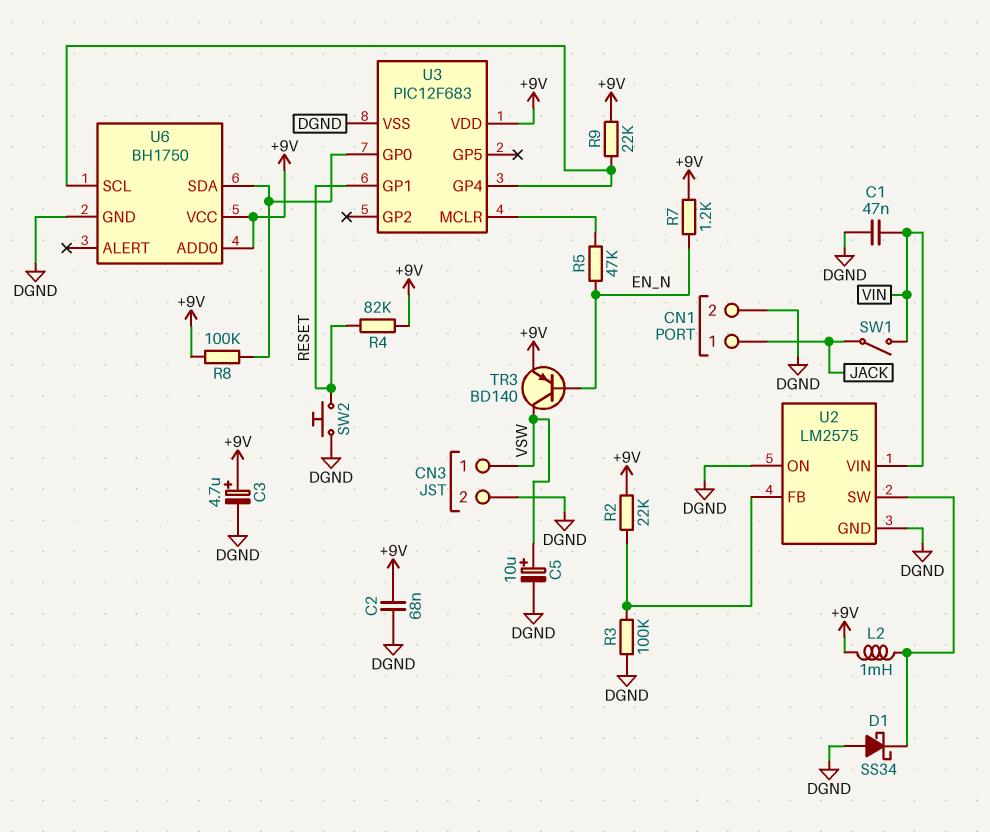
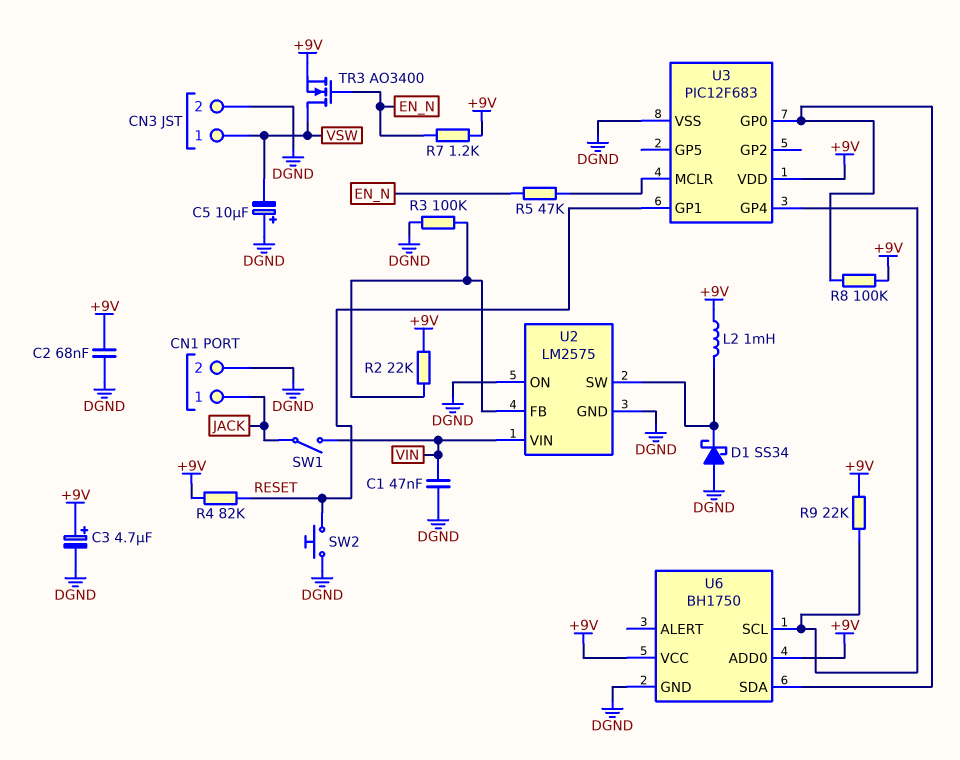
C5: 10uF (plus VSW, minus DGND) -> 10uF (plus DGND, minus VSW)
TR3: PNP BD140 (B EN_N, C VSW, E +9V) -> NMOS AO3400 (G EN_N, D VSW, S +9V)

